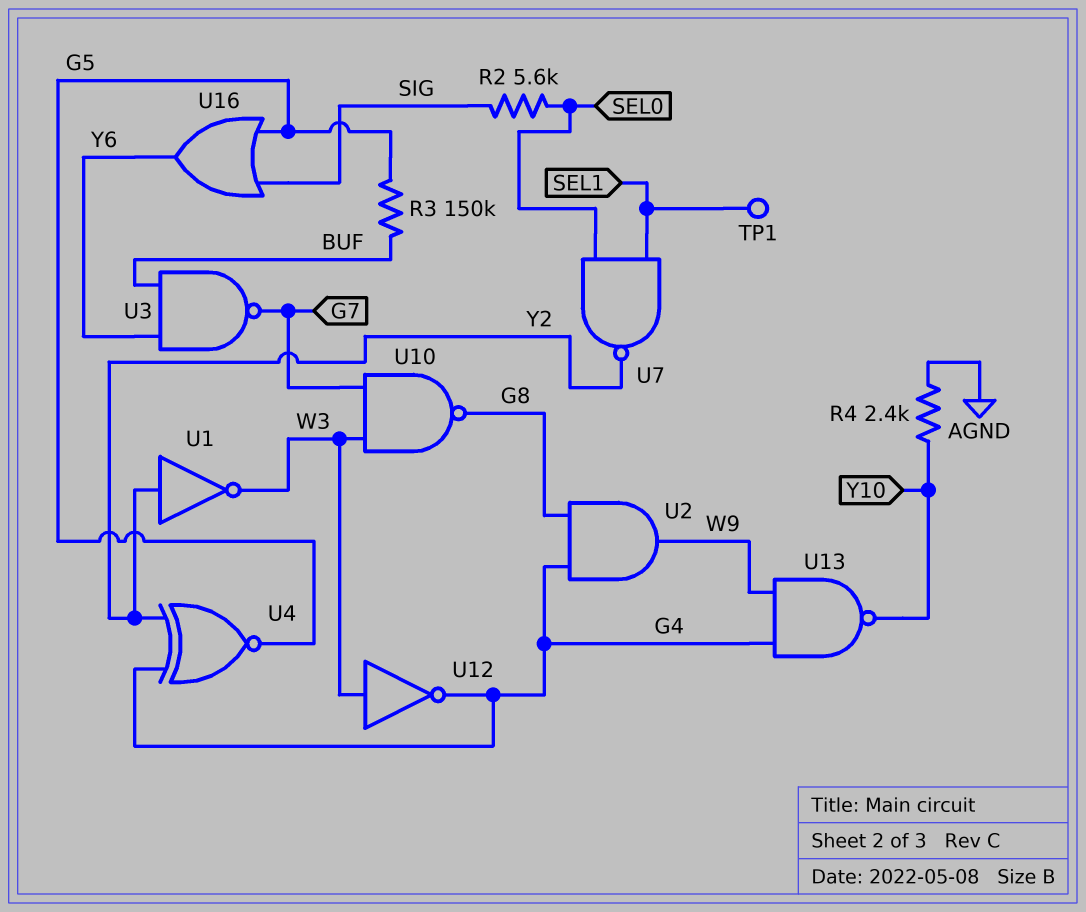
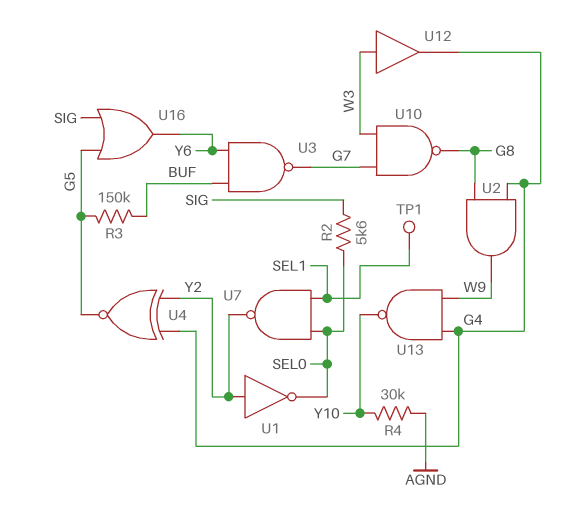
R4: 2.4k (AGND, Y10) -> 30k (AGND, Y10)
U1: NOT (in Y2, out W3) -> NOT (in Y2, out SEL0)
U12: NOT (in W3, out G4) -> buffer (in W3, out G4)

